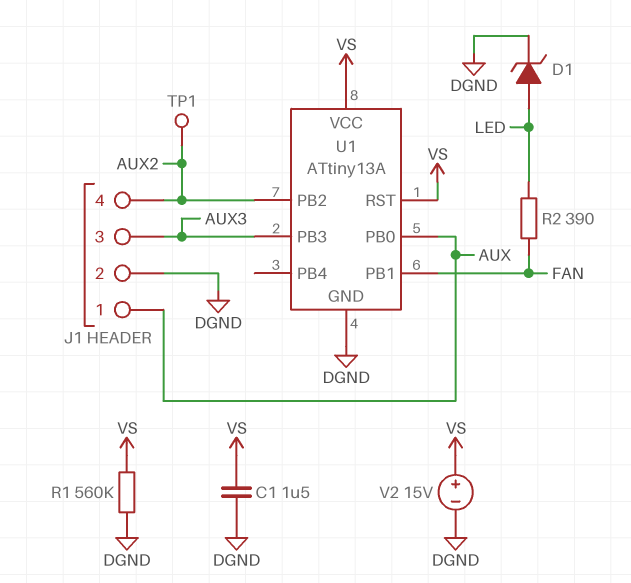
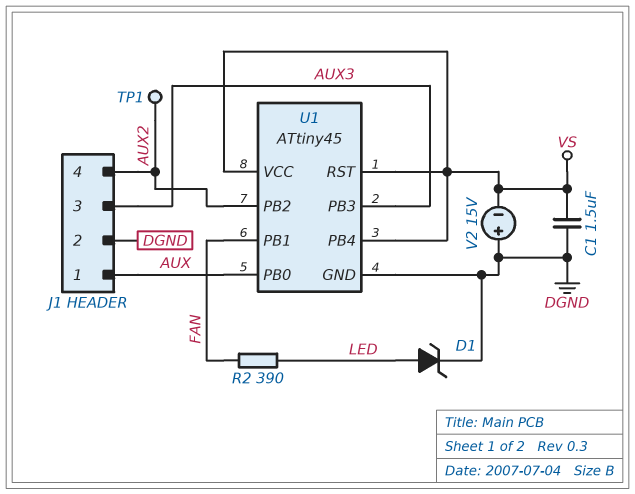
R1: 560k (DGND, VS) -> none
U1: ATtiny13A -> ATtiny45
U1 pin PB4: none -> VS
V2: 15V (plus VS, minus DGND) -> 15V (plus DGND, minus VS)

